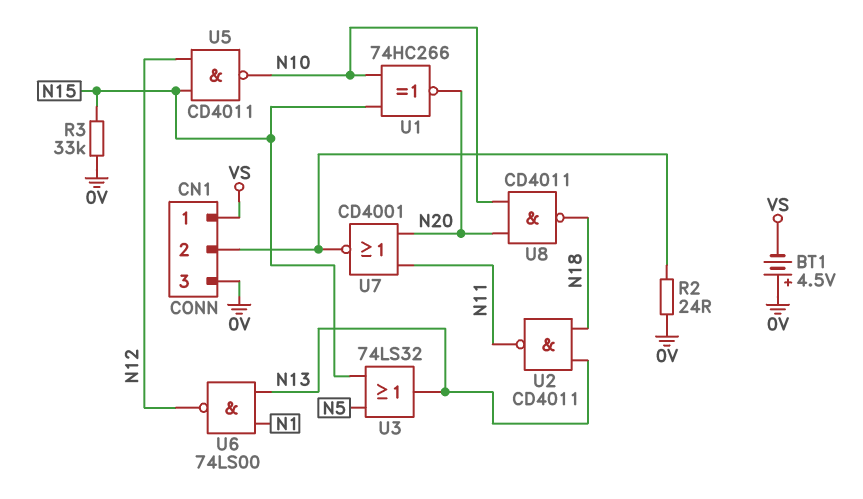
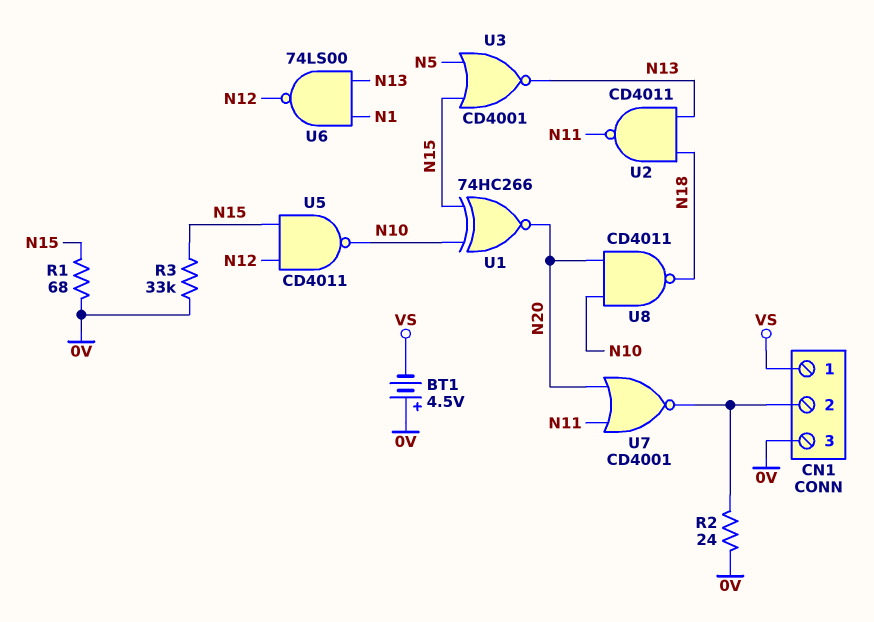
R1: none -> 68 (0V, N15)
U3: OR 74LS32 (in N5, in N15, out N13) -> NOR CD4001 (in N5, in N15, out N13)

